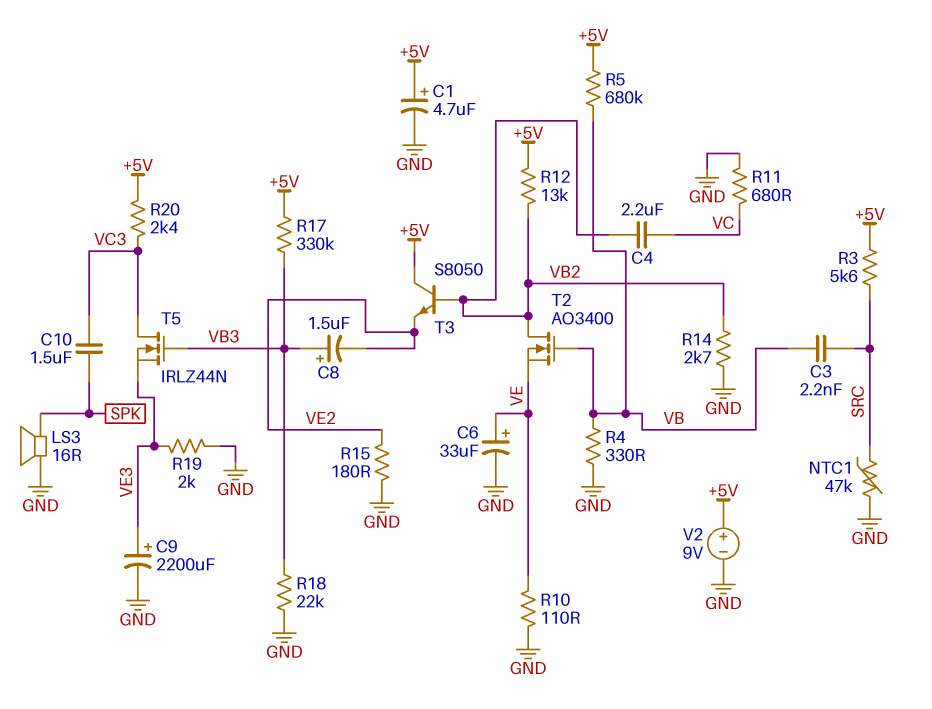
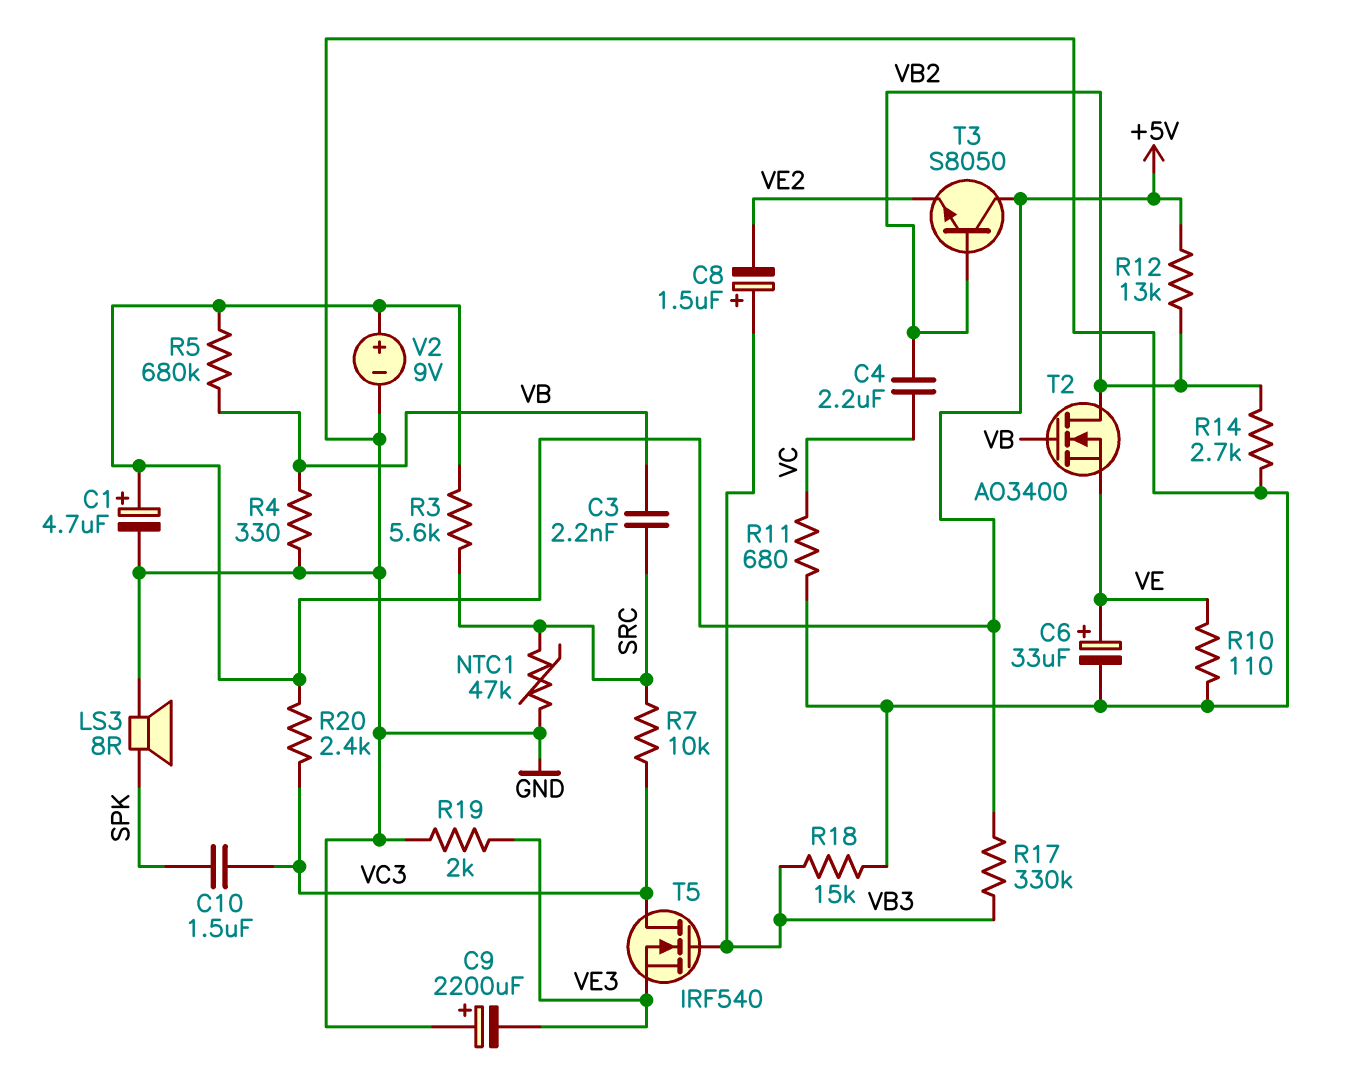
C9: 2200uF (plus VE3, minus GND) -> 2200uF (plus GND, minus VE3)
LS3: speaker 16R (GND, SPK) -> speaker 8R (GND, SPK)
R7: none -> 10k (SRC, VC3)
R15: 180 (GND, VE2) -> none
R18: 22k (GND, VB3) -> 15k (GND, VB3)
T5: NMOS IRLZ44N (G VB3, D VC3, S VE3) -> NMOS IRF540 (G VB3, D VC3, S VE3)

